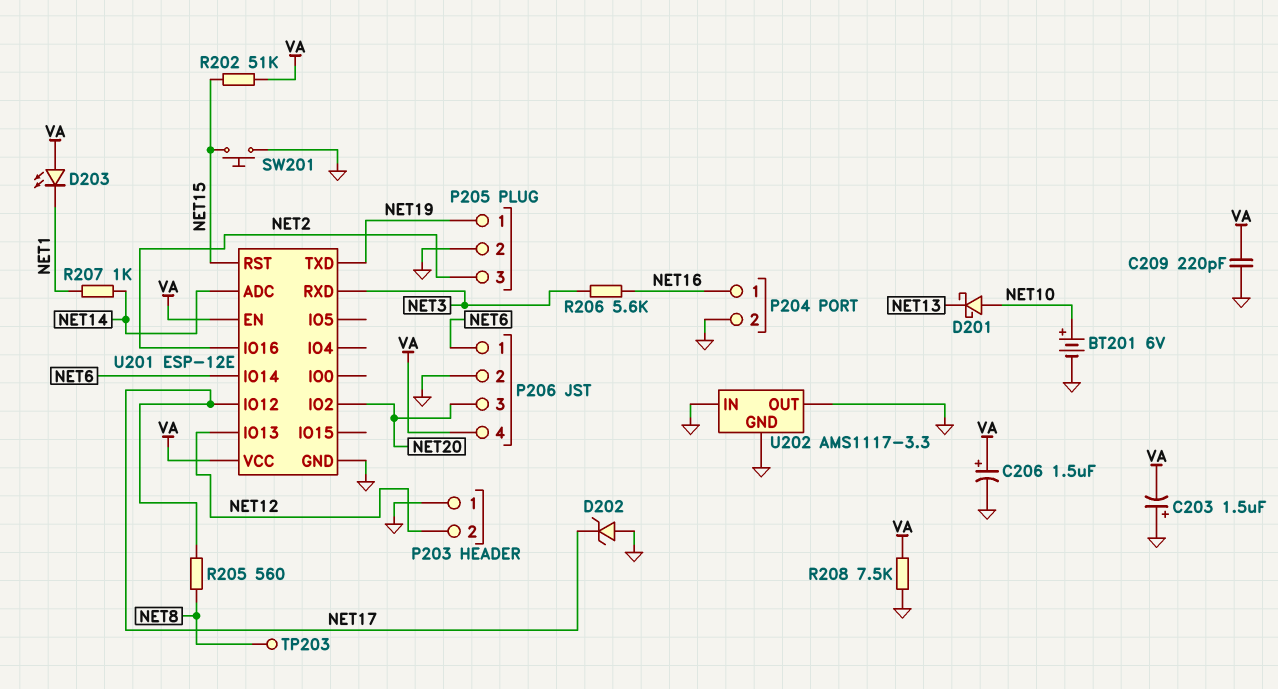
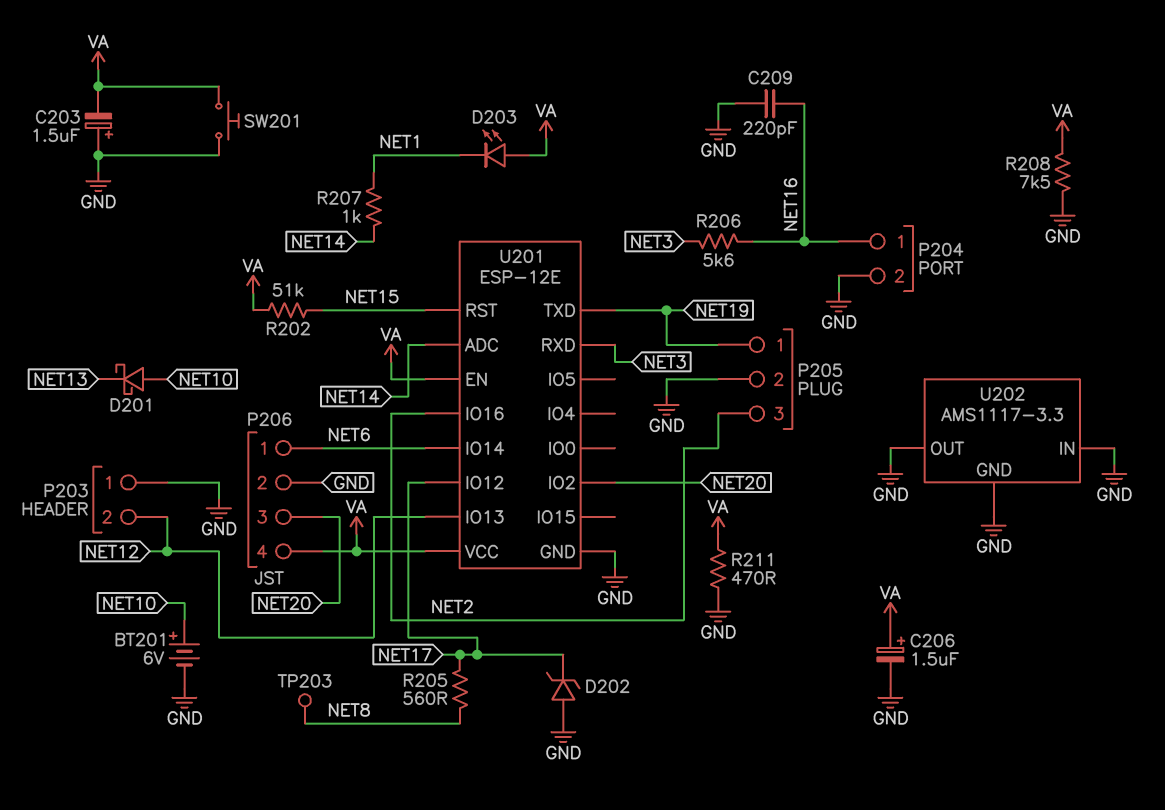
C209: 220pF (GND, VA) -> 220pF (GND, NET16)
R211: none -> 470 (GND, VA)
SW201: button (GND, NET15) -> button (GND, VA)

